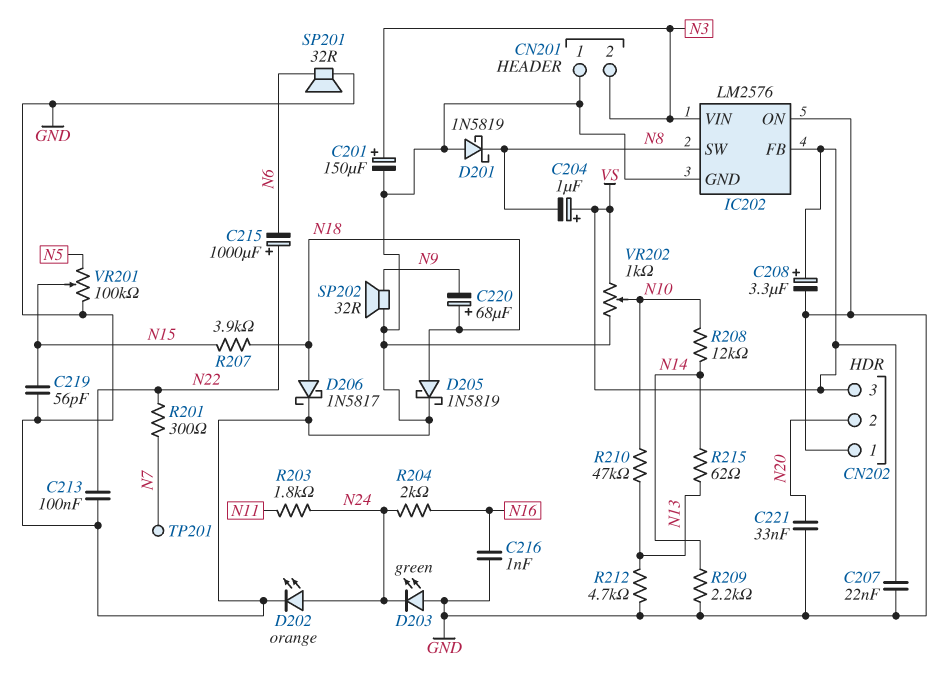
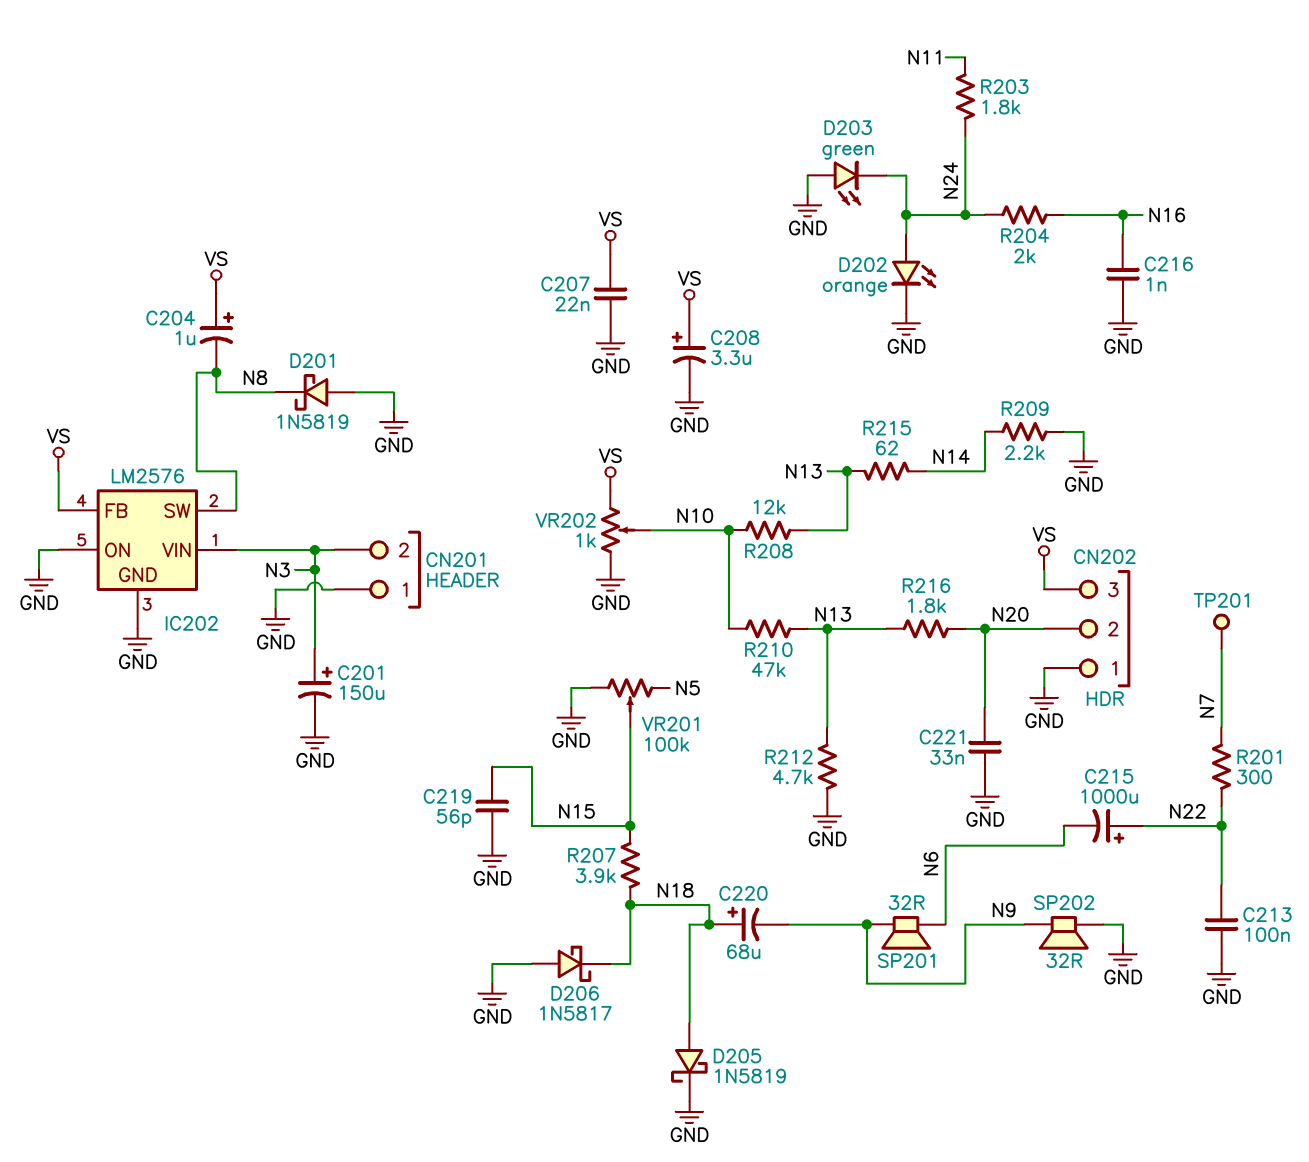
D206: schottky 1N5817 (A N18, K GND) -> schottky 1N5817 (A GND, K N18)
R208: 12k (N10, N14) -> 12k (N10, N13)
R216: none -> 1.8k (N13, N20)
SP201: speaker 32R (GND, N6) -> speaker 32R (N6, N9)

